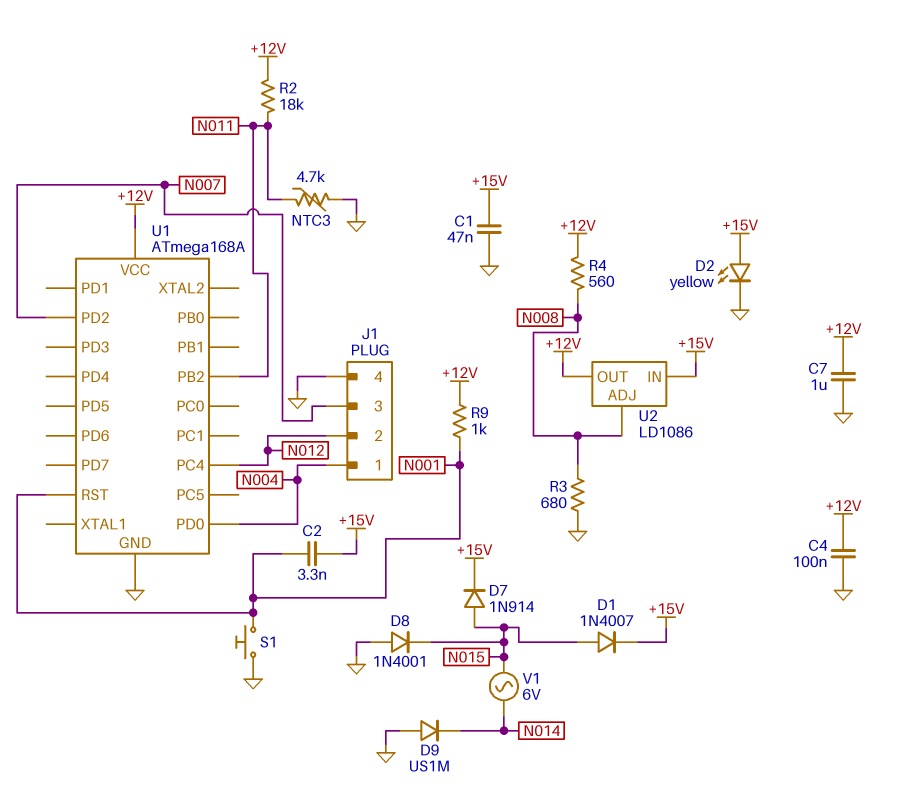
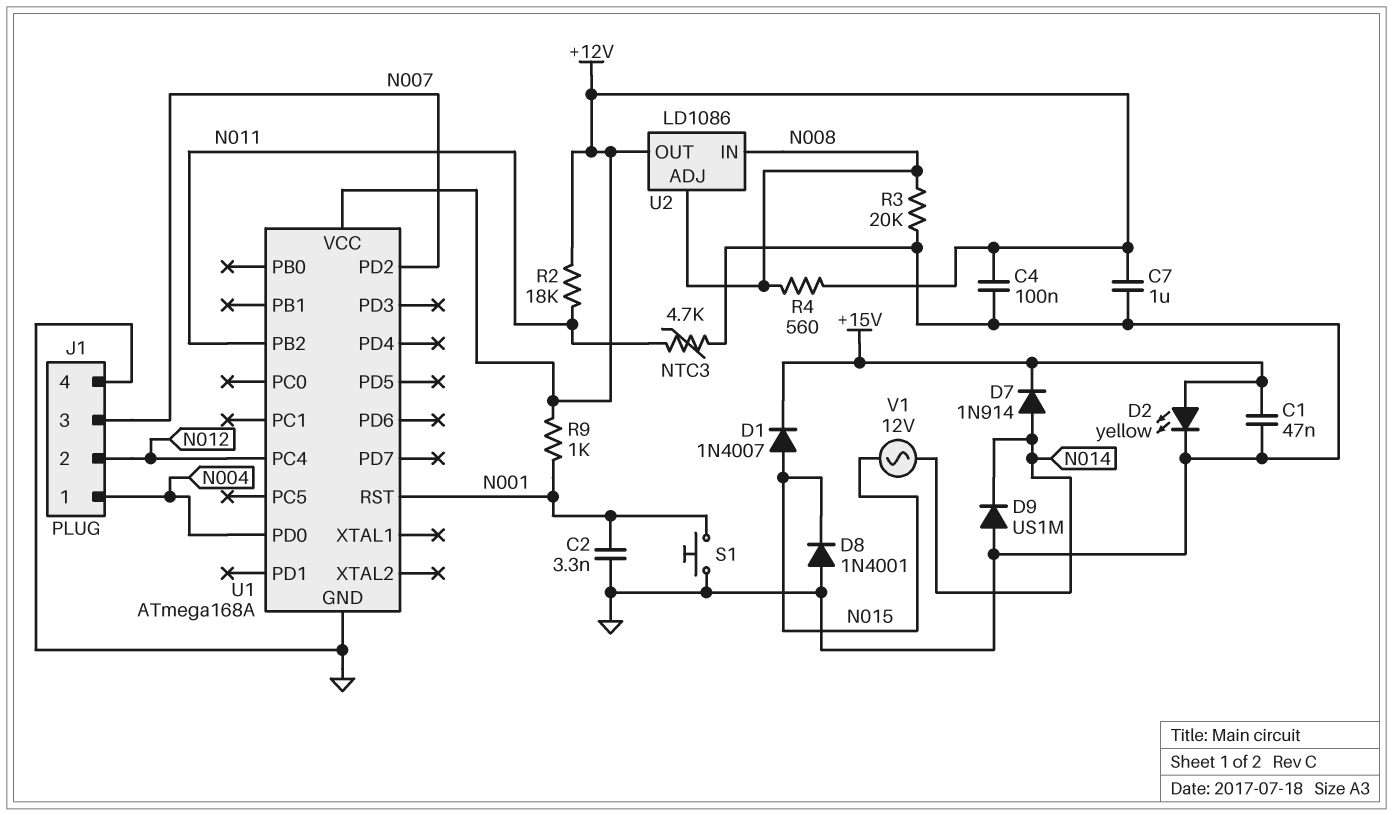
C2: 3.3nF (+15V, N001) -> 3.3nF (GND, N001)
D7: diode 1N914 (A N015, K +15V) -> diode 1N914 (A N014, K +15V)
R3: 680 (GND, N008) -> 20k (GND, N008)
U2 pin IN: +15V -> N008
V1: AC 6V (N014, N015) -> AC 12V (N014, N015)

